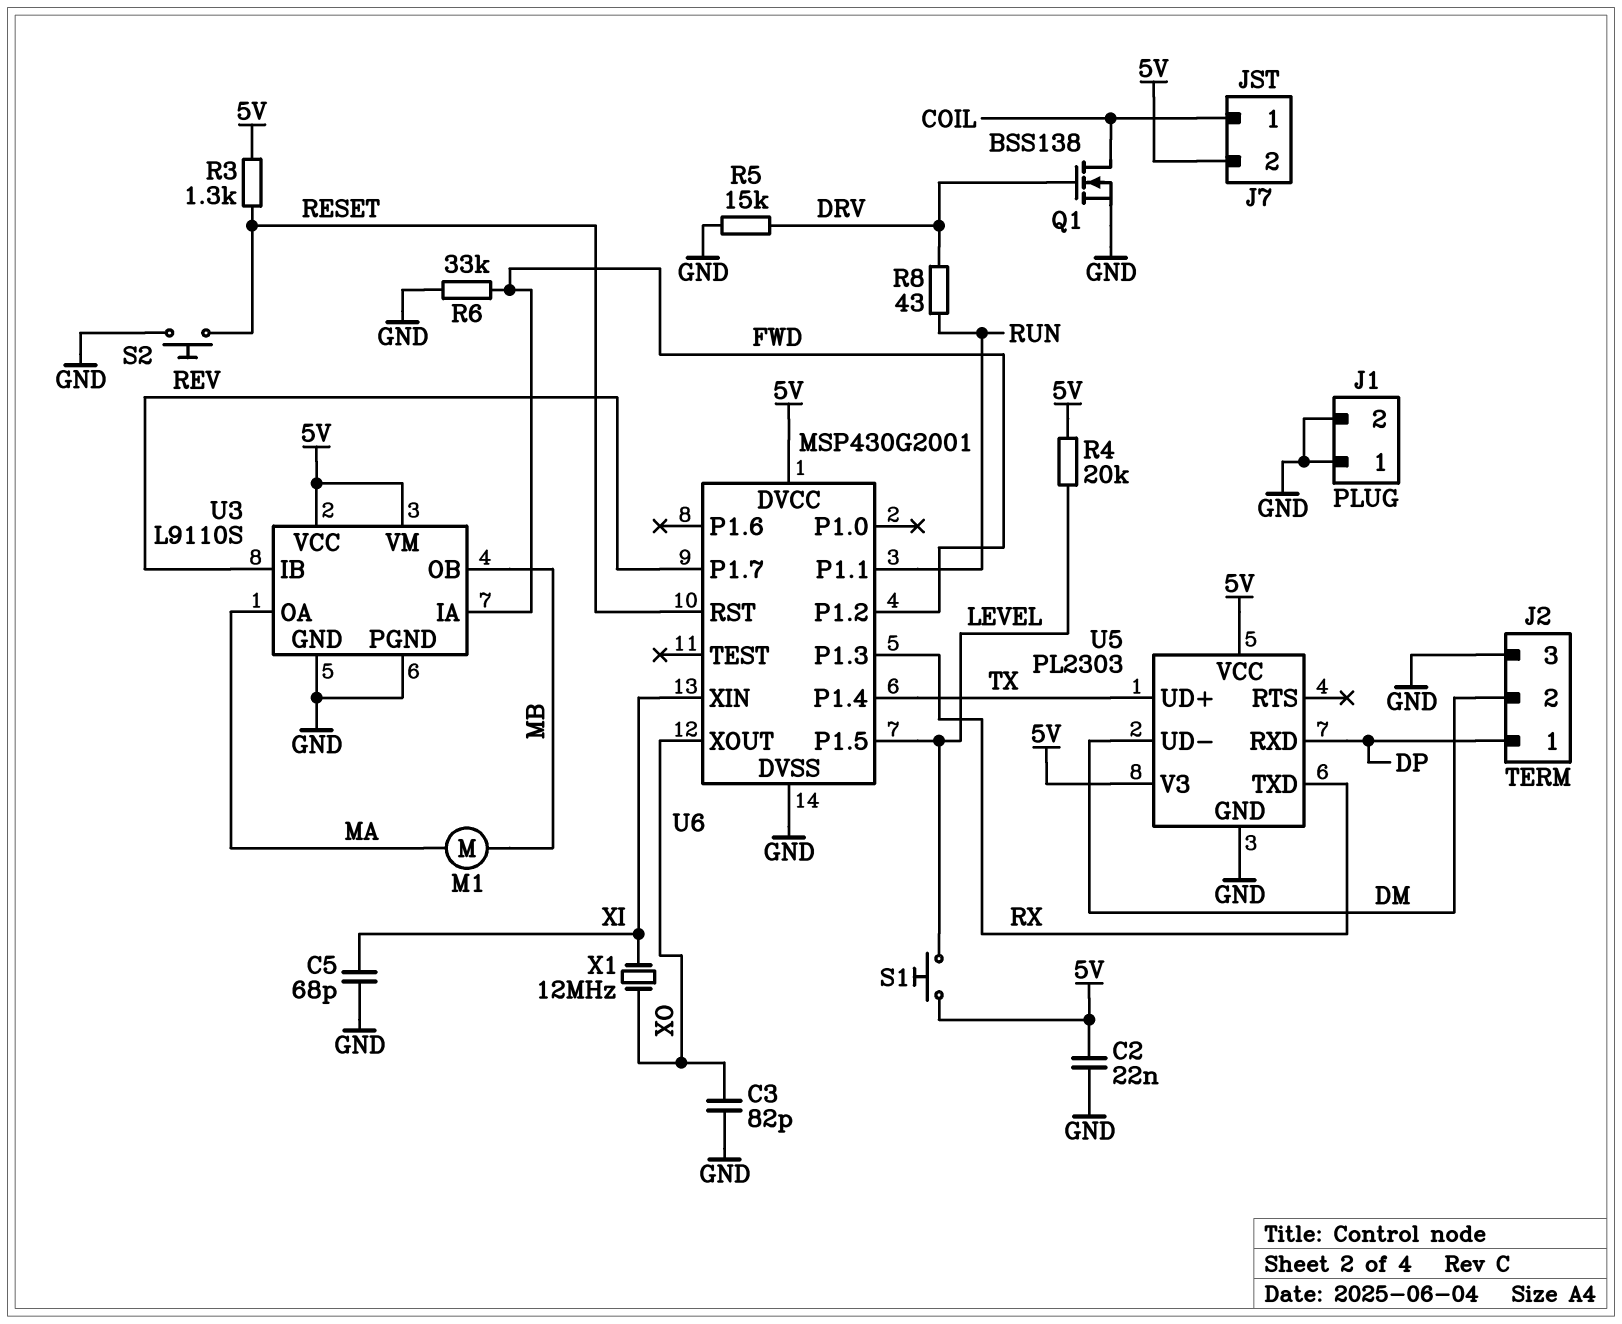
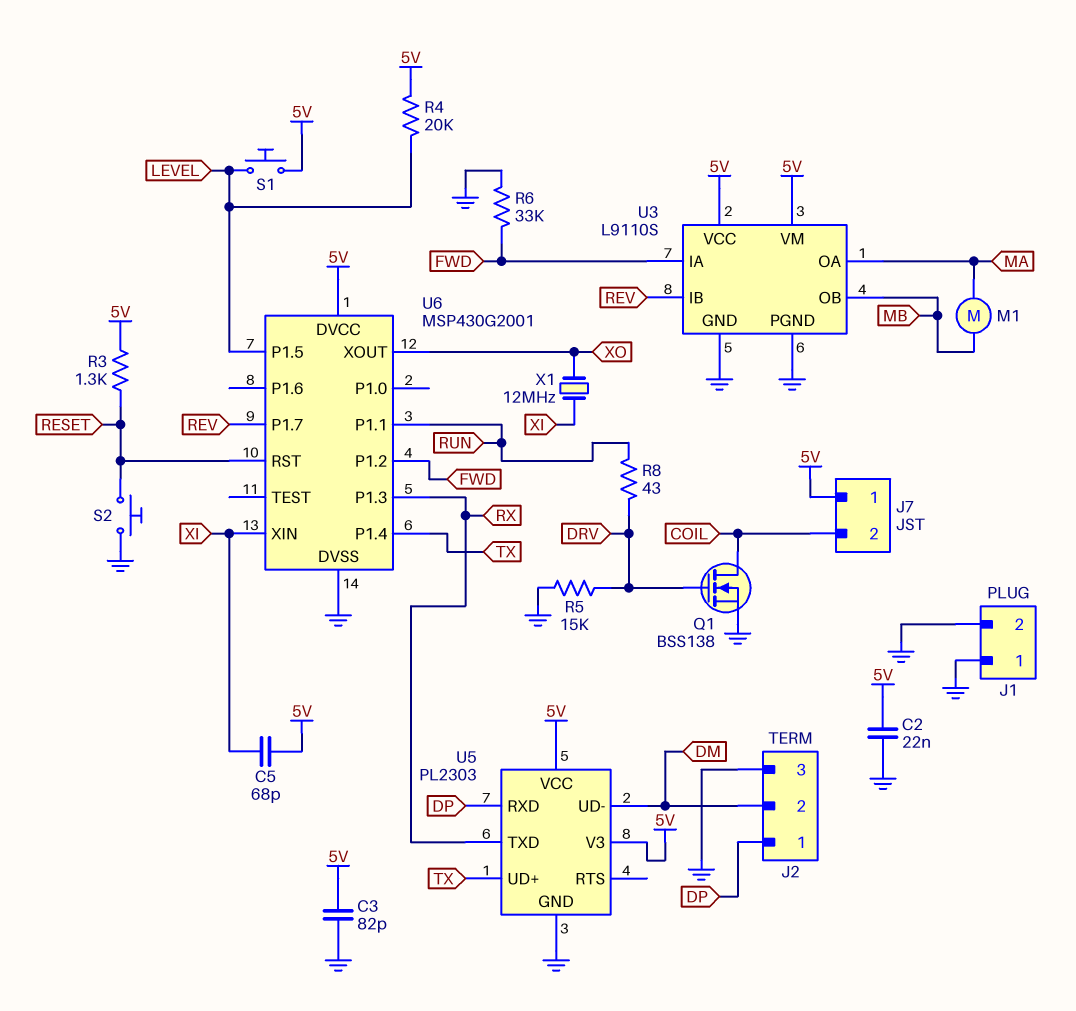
C3: 82pF (GND, XO) -> 82pF (5V, GND)
C5: 68pF (GND, XI) -> 68pF (5V, XI)
J7 pin 1: COIL -> 5V
J7 pin 2: 5V -> COIL

